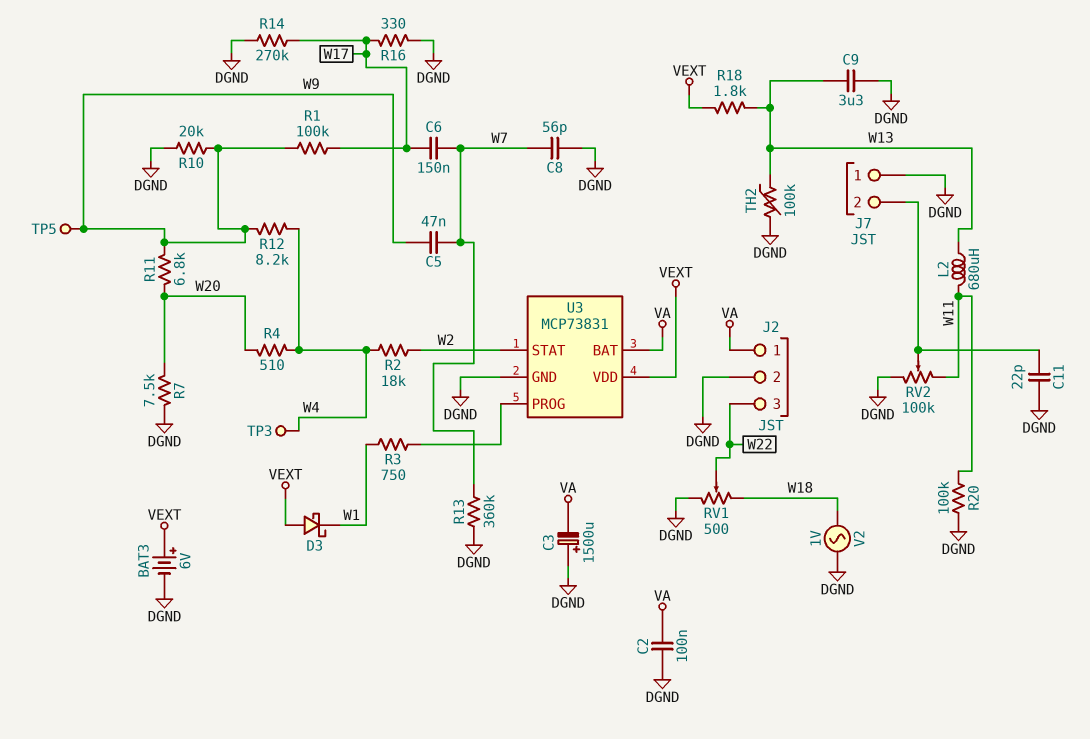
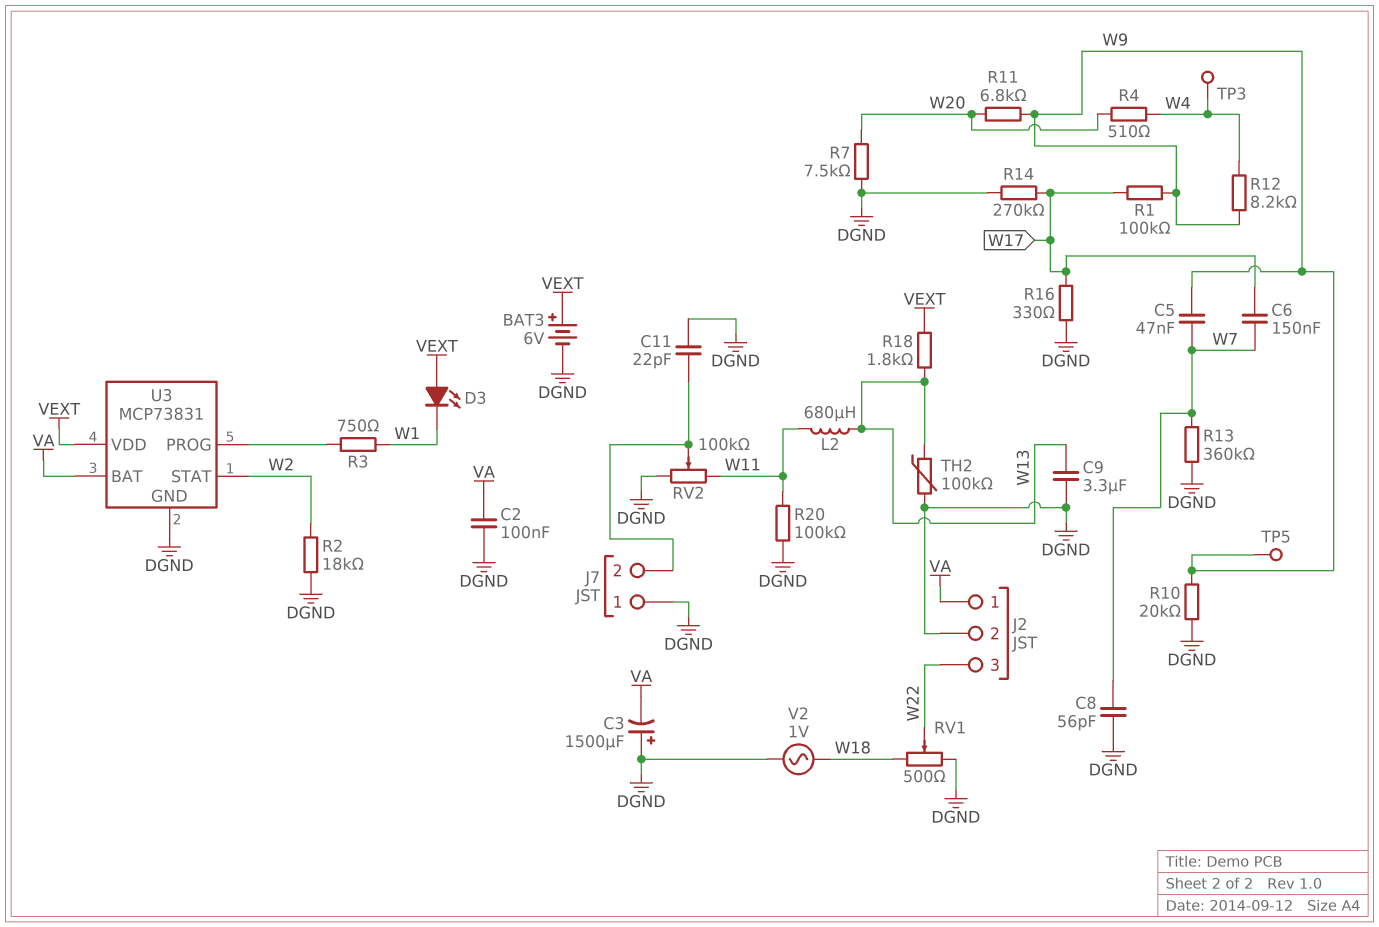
D3: schottky (A VEXT, K W1) -> LED (A VEXT, K W1)
R2: 18k (W2, W4) -> 18k (DGND, W2)

